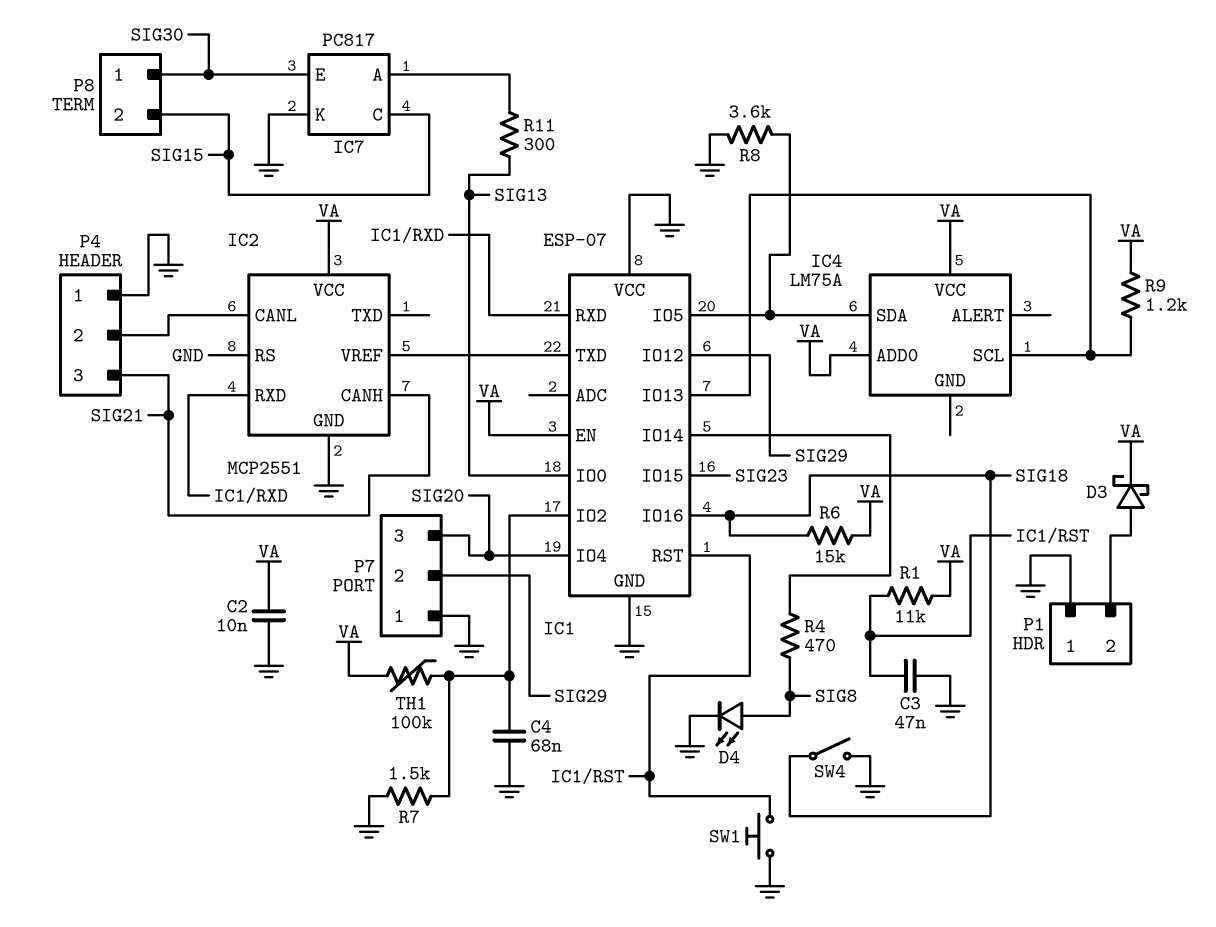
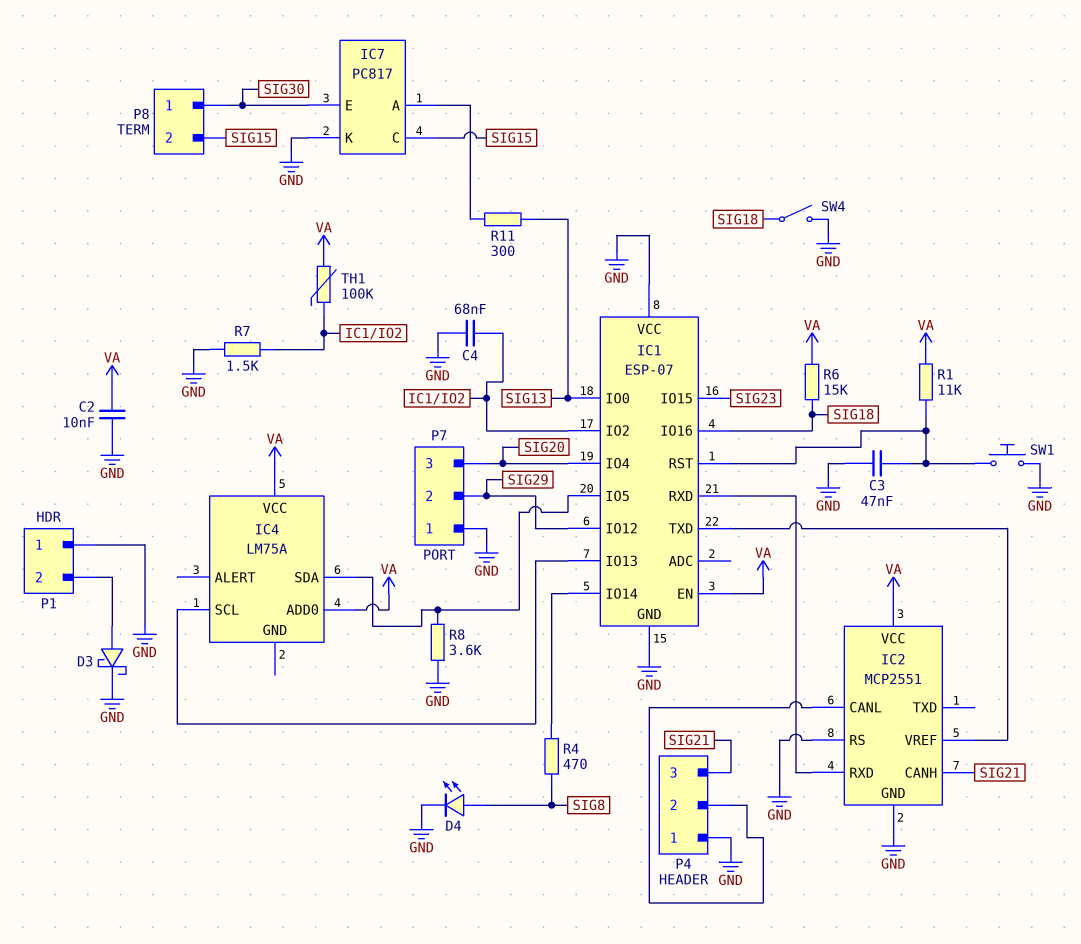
D3: schottky (A P1/2, K VA) -> schottky (A P1/2, K GND)
R9: 1.2k (IC1/IO13, VA) -> none

